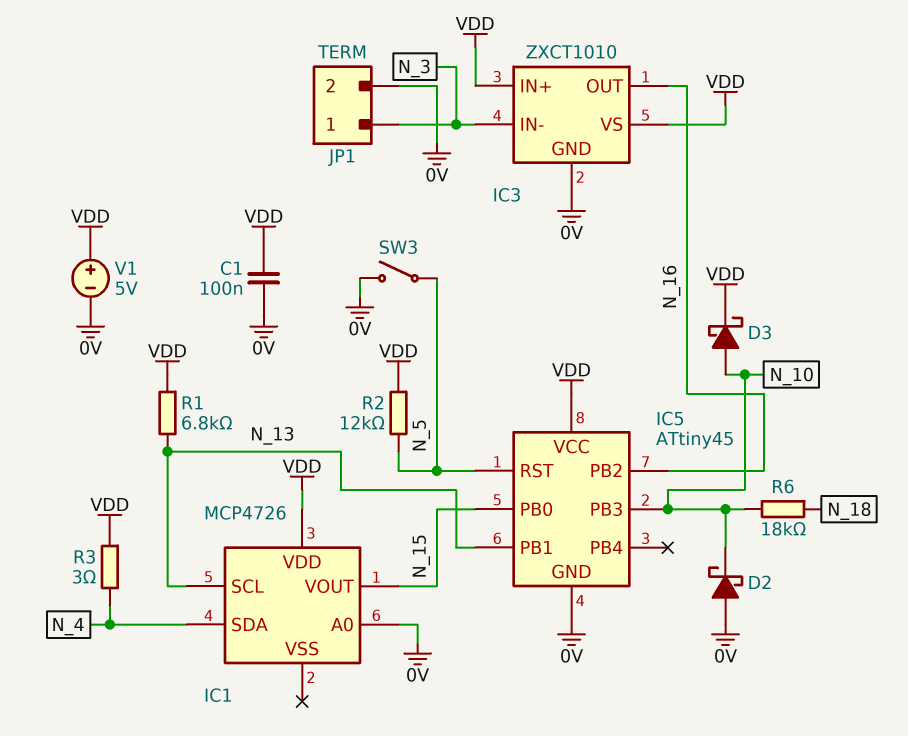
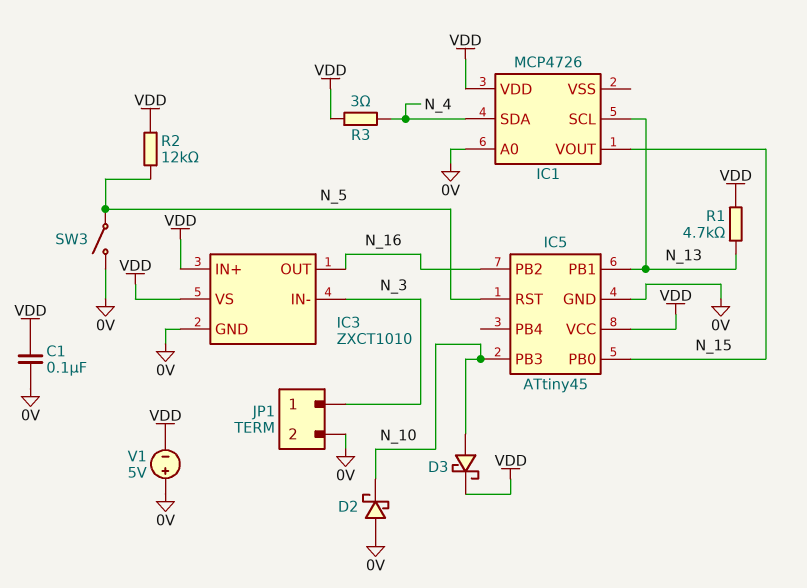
R1: 6.8k (N_13, VDD) -> 4.7k (N_13, VDD)
R6: 18k (N_10, N_18) -> none
V1: 5V (plus VDD, minus 0V) -> 5V (plus 0V, minus VDD)

